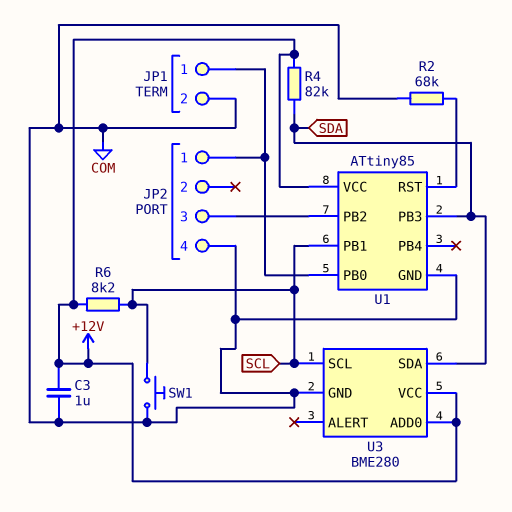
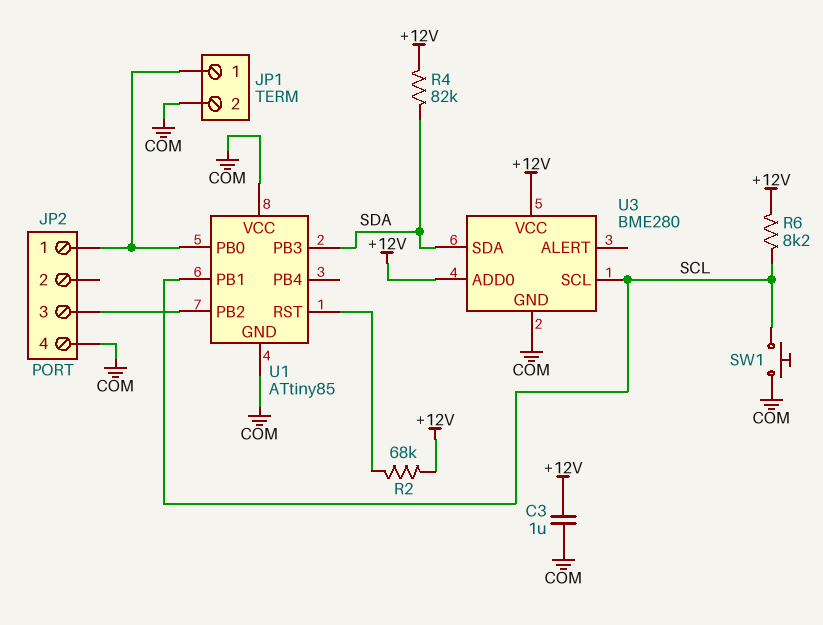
R2: 68k (COM, U1/RST) -> 68k (+12V, U1/RST)
U1 pin VCC: +12V -> COM

